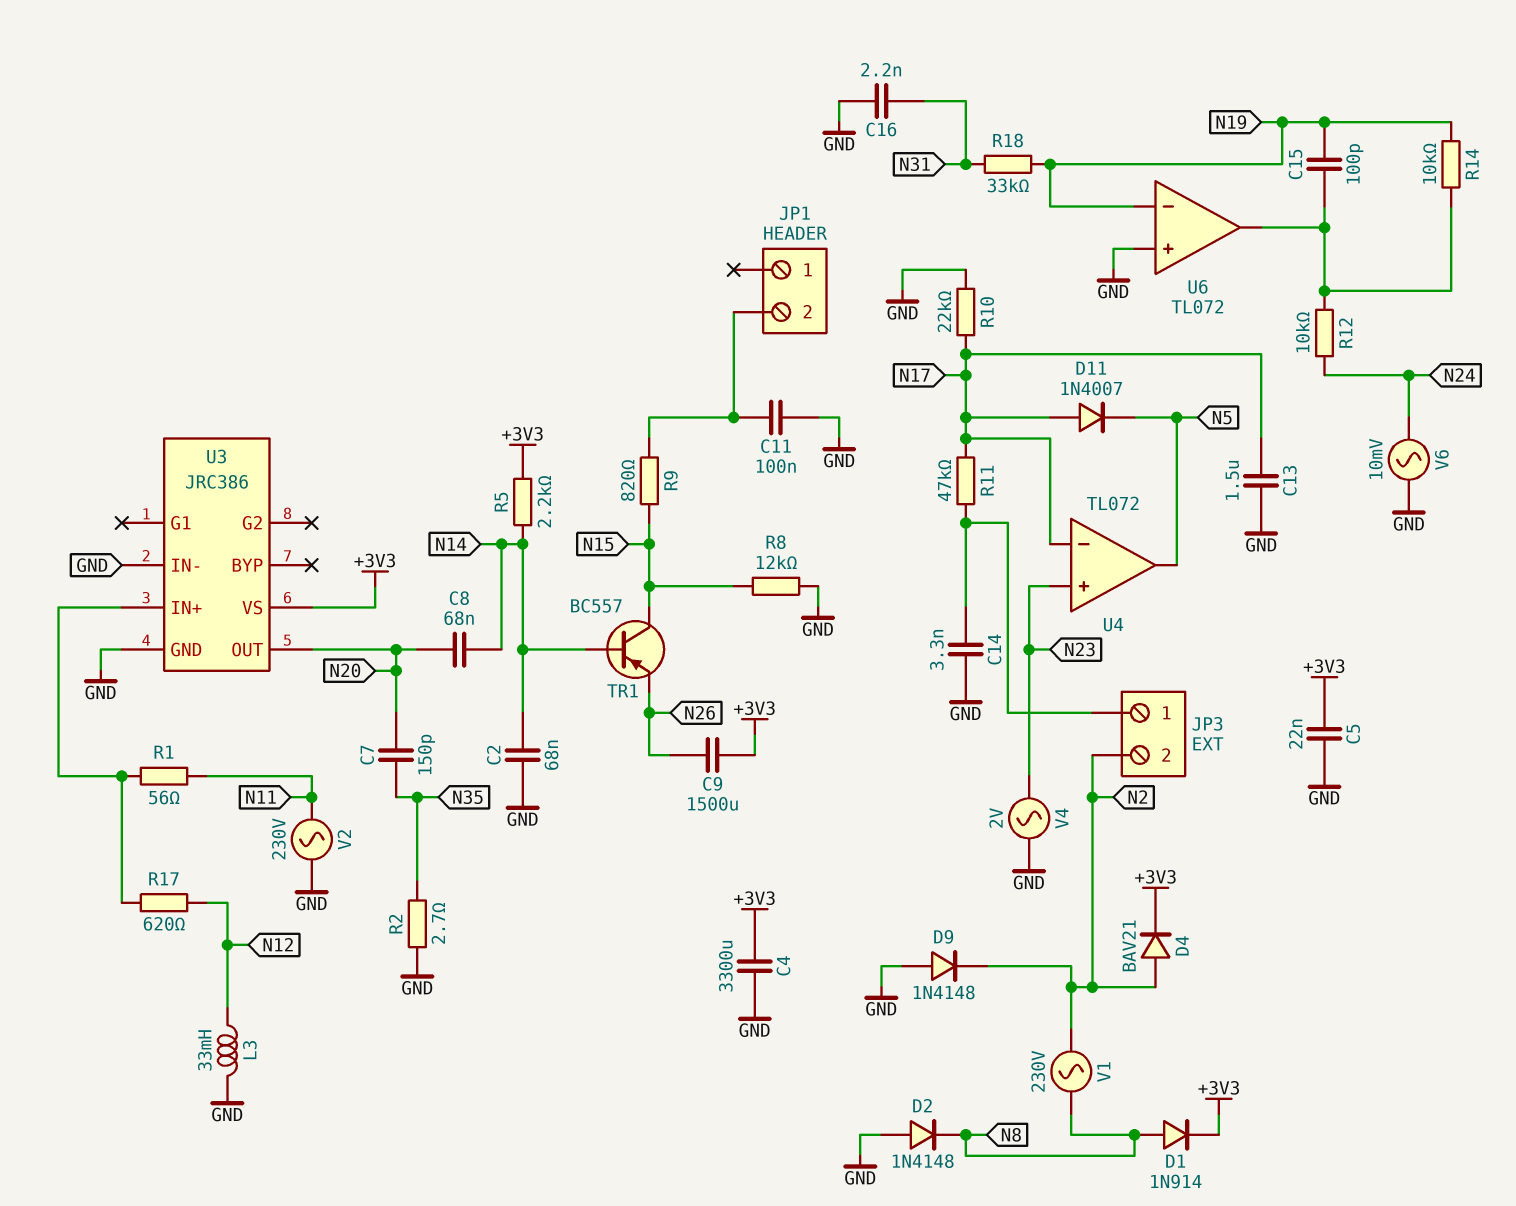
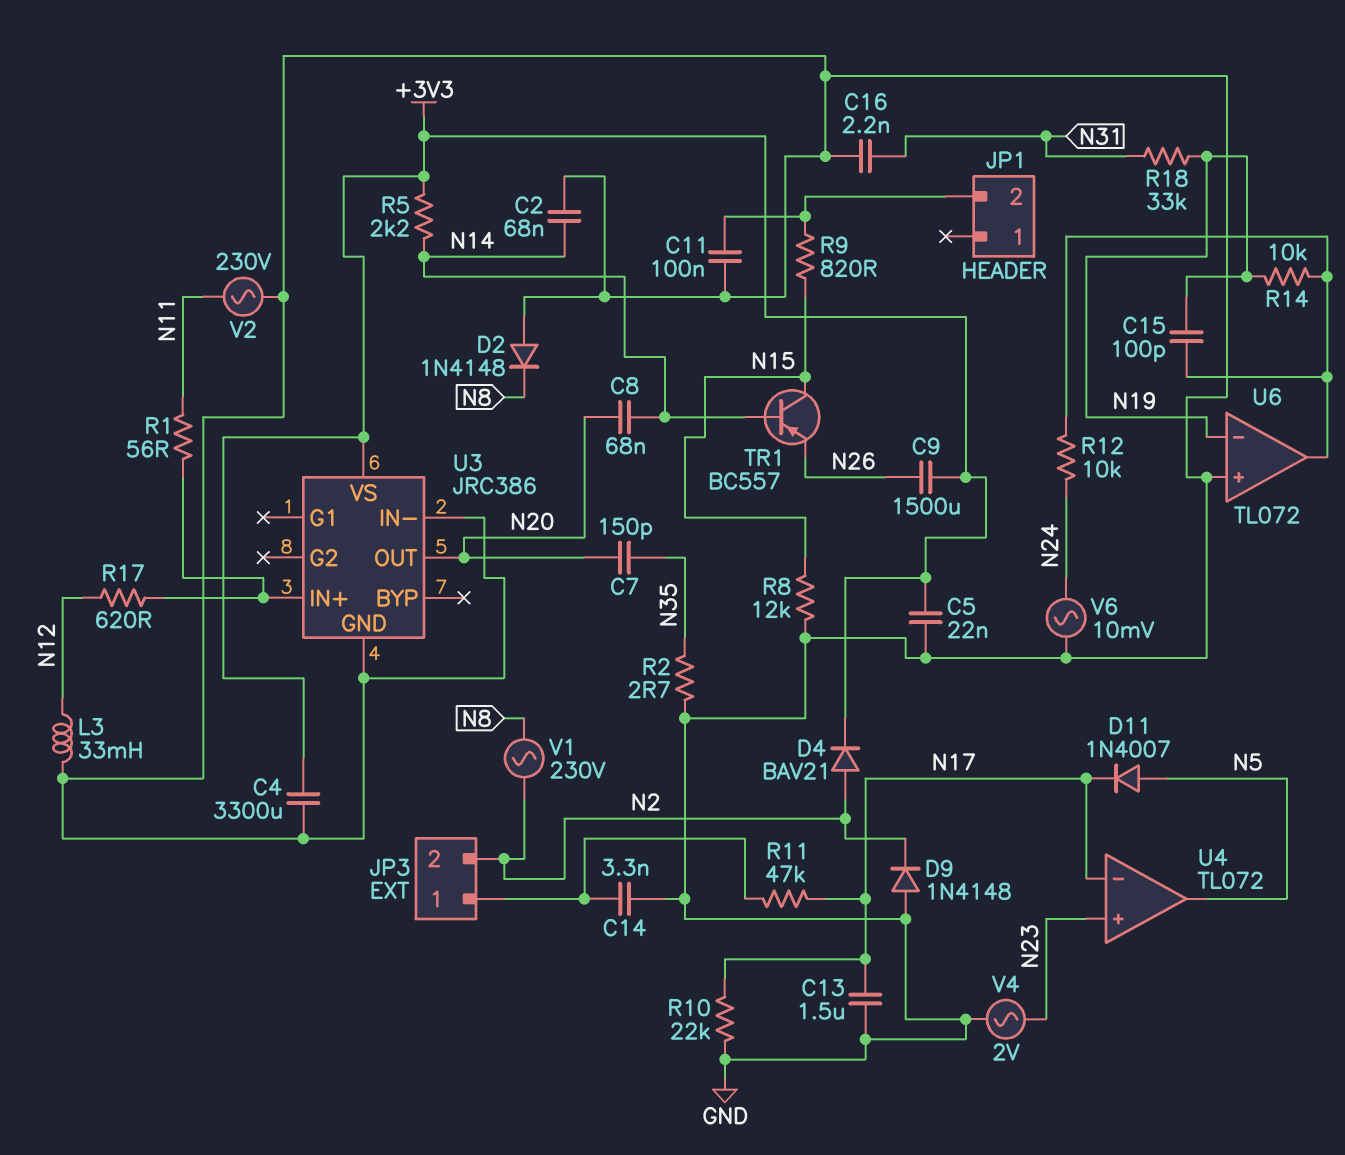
D1: diode 1N914 (A N8, K +3V3) -> none
D11: diode 1N4007 (A N17, K N5) -> diode 1N4007 (A N5, K N17)

